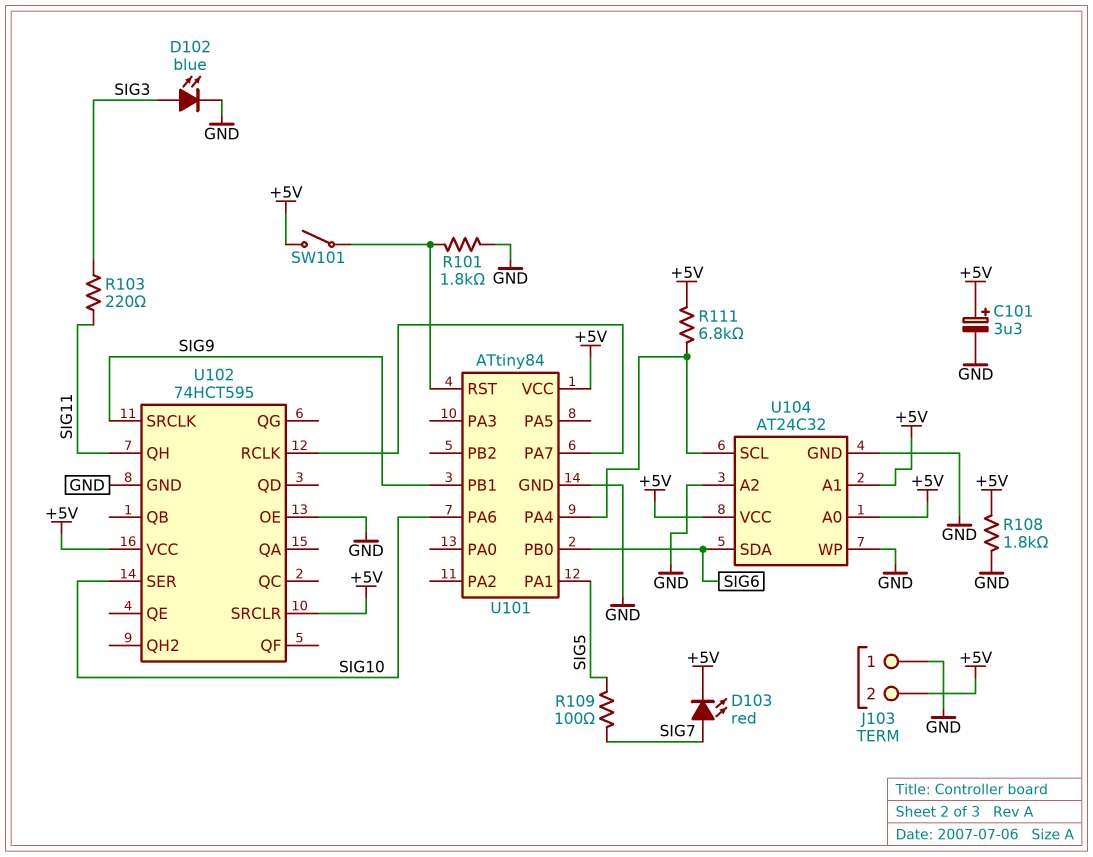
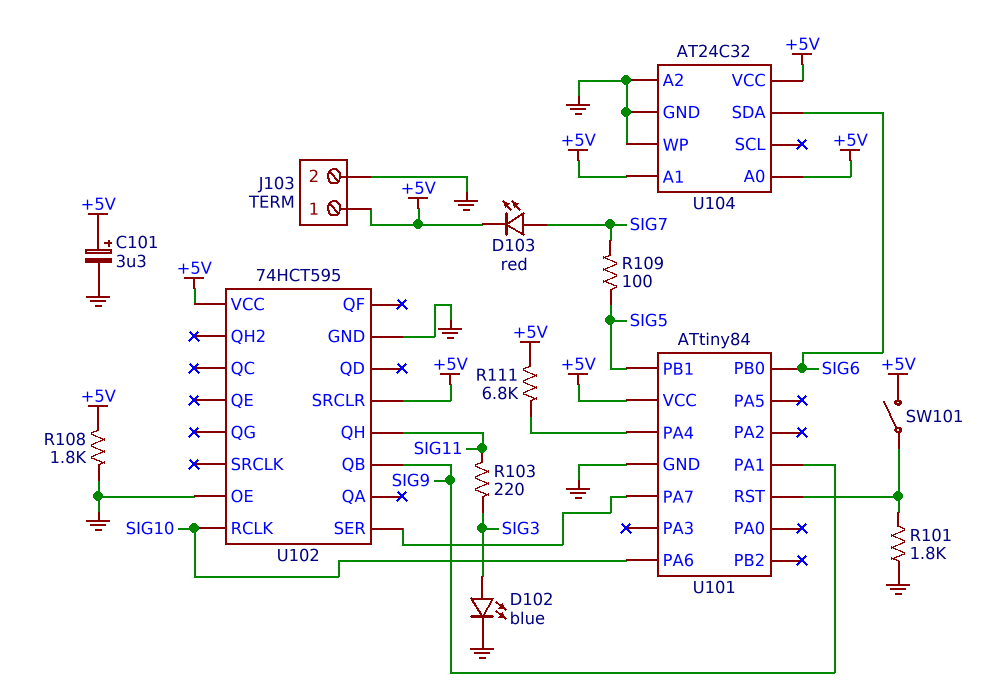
J103 pin 1: GND -> +5V
J103 pin 2: +5V -> GND
U101 pin PA1: SIG5 -> SIG9
U101 pin PB1: SIG9 -> SIG5
U102 pin QB: none -> SIG9
U102 pin RCLK: U101/PA7 -> SIG10
U102 pin SER: SIG10 -> U101/PA7
U102 pin SRCLK: SIG9 -> none
U104 pin SCL: U101/PA4 -> none

